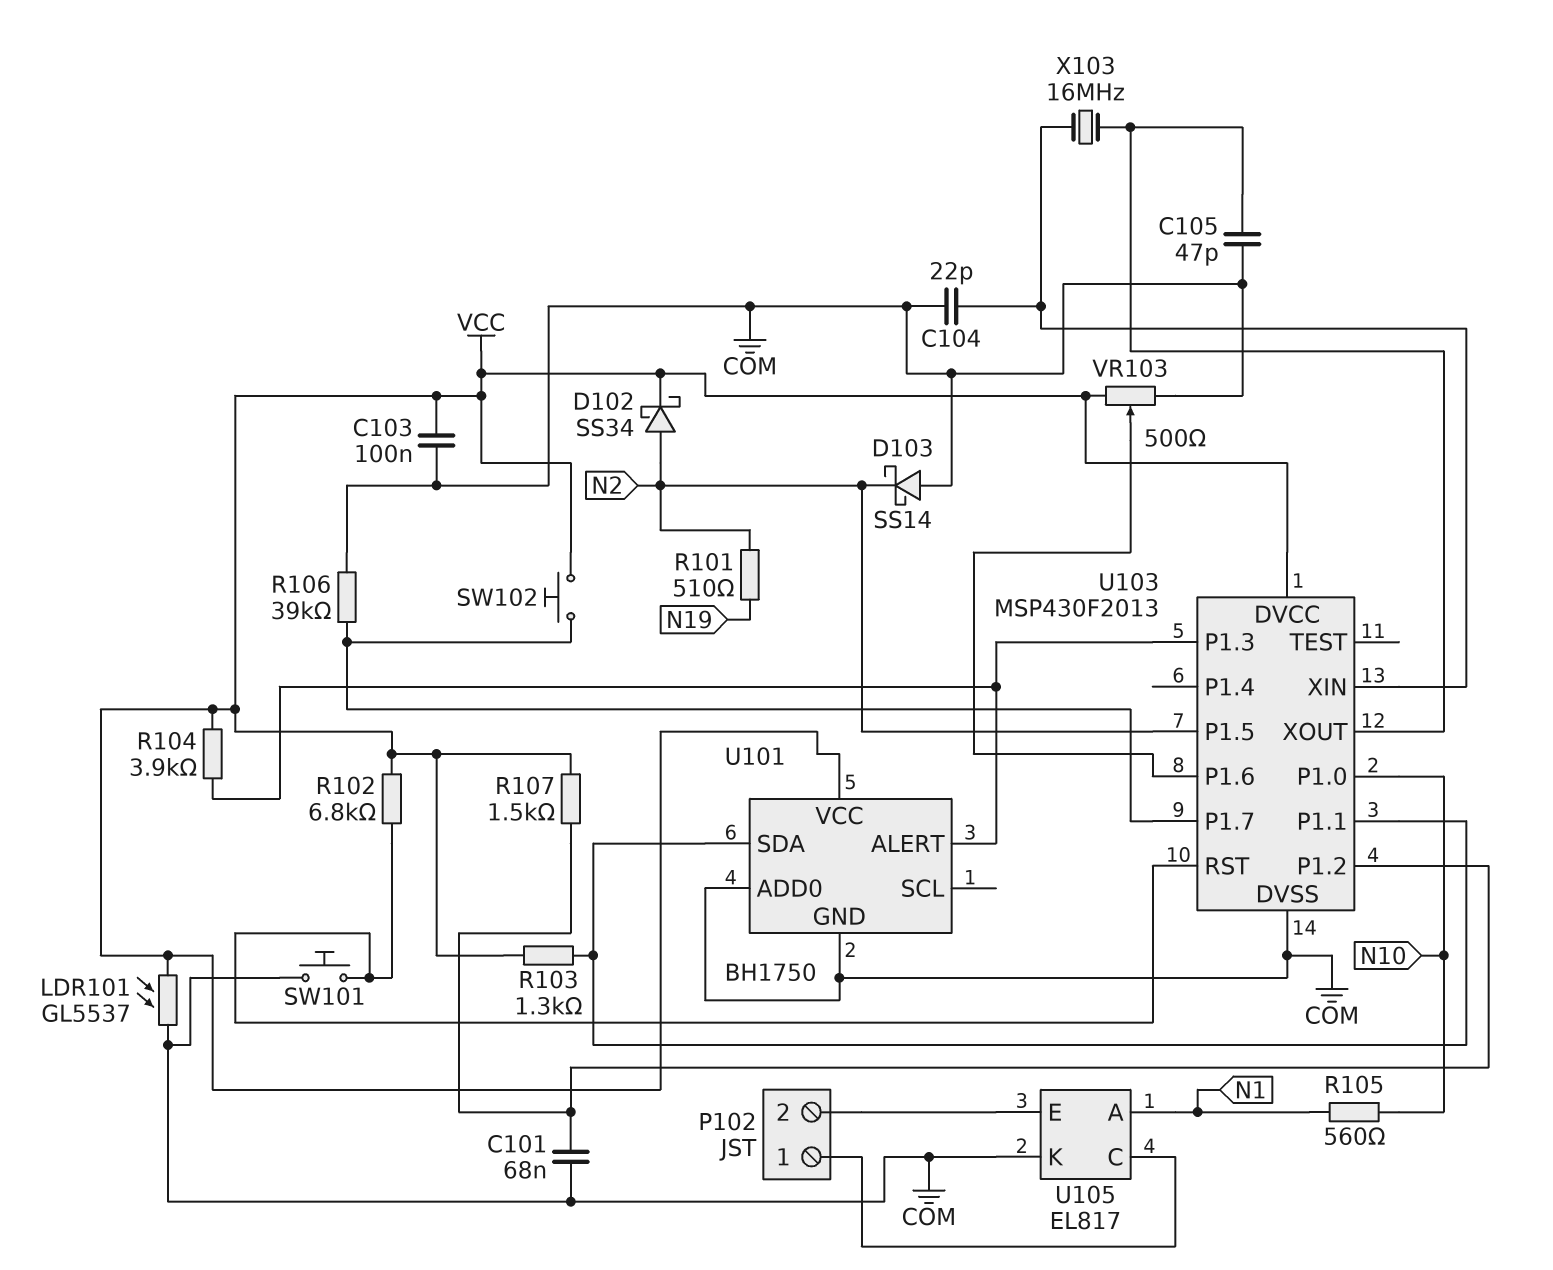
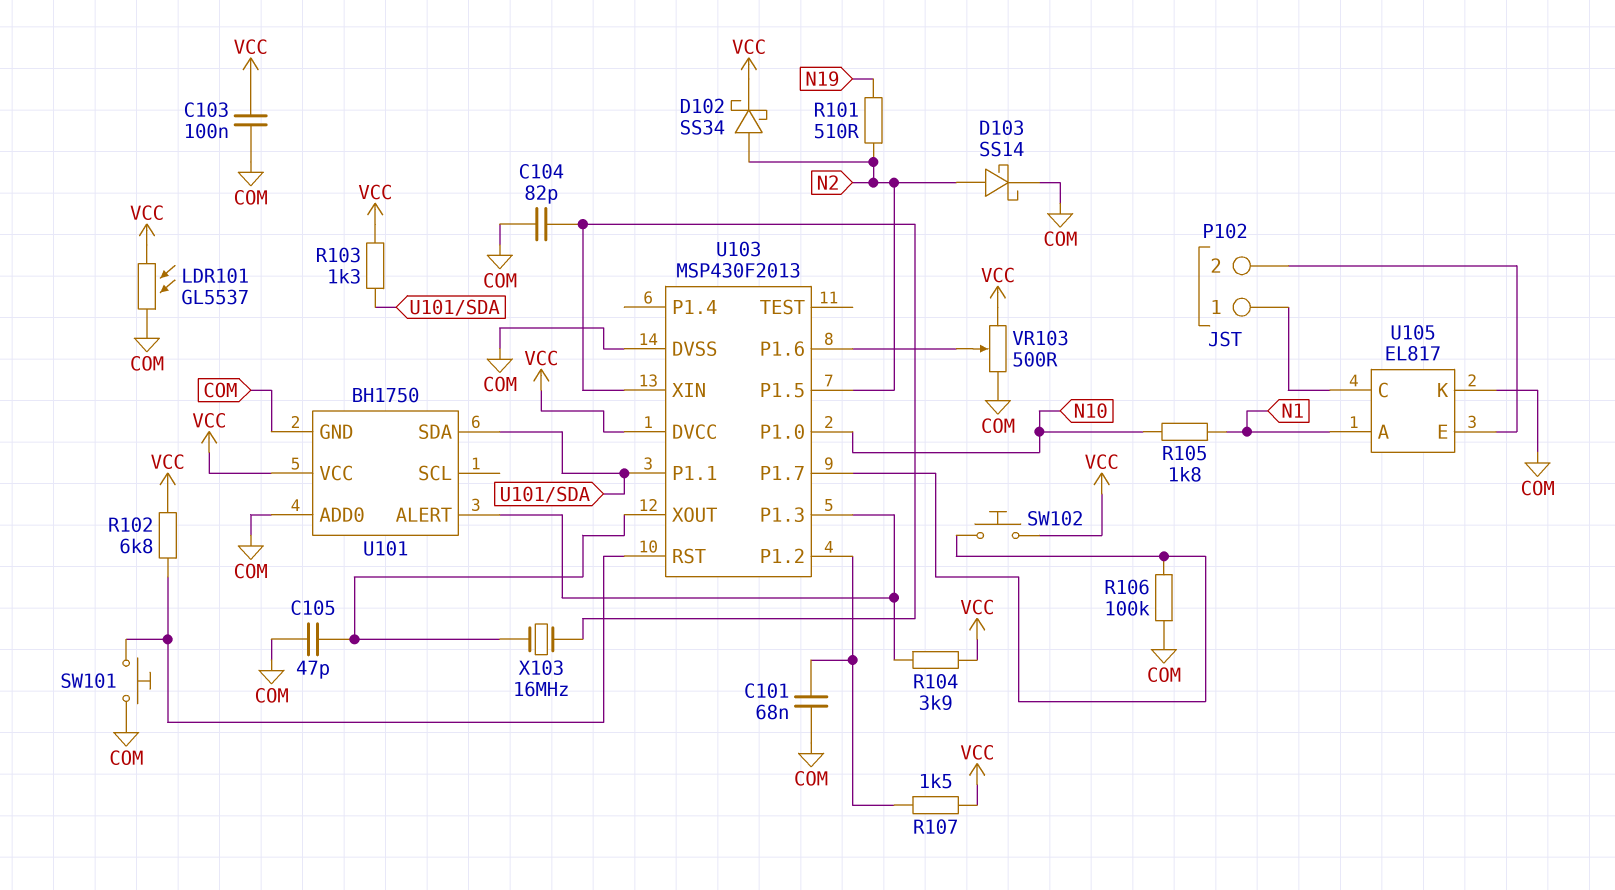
C104: 22pF (COM, U103/XIN) -> 82pF (COM, U103/XIN)
D103: schottky SS14 (A COM, K N2) -> schottky SS14 (A N2, K COM)
R105: 560 (N1, N10) -> 1.8k (N1, N10)
R106: 39k (COM, U103/P1.7) -> 100k (COM, U103/P1.7)

